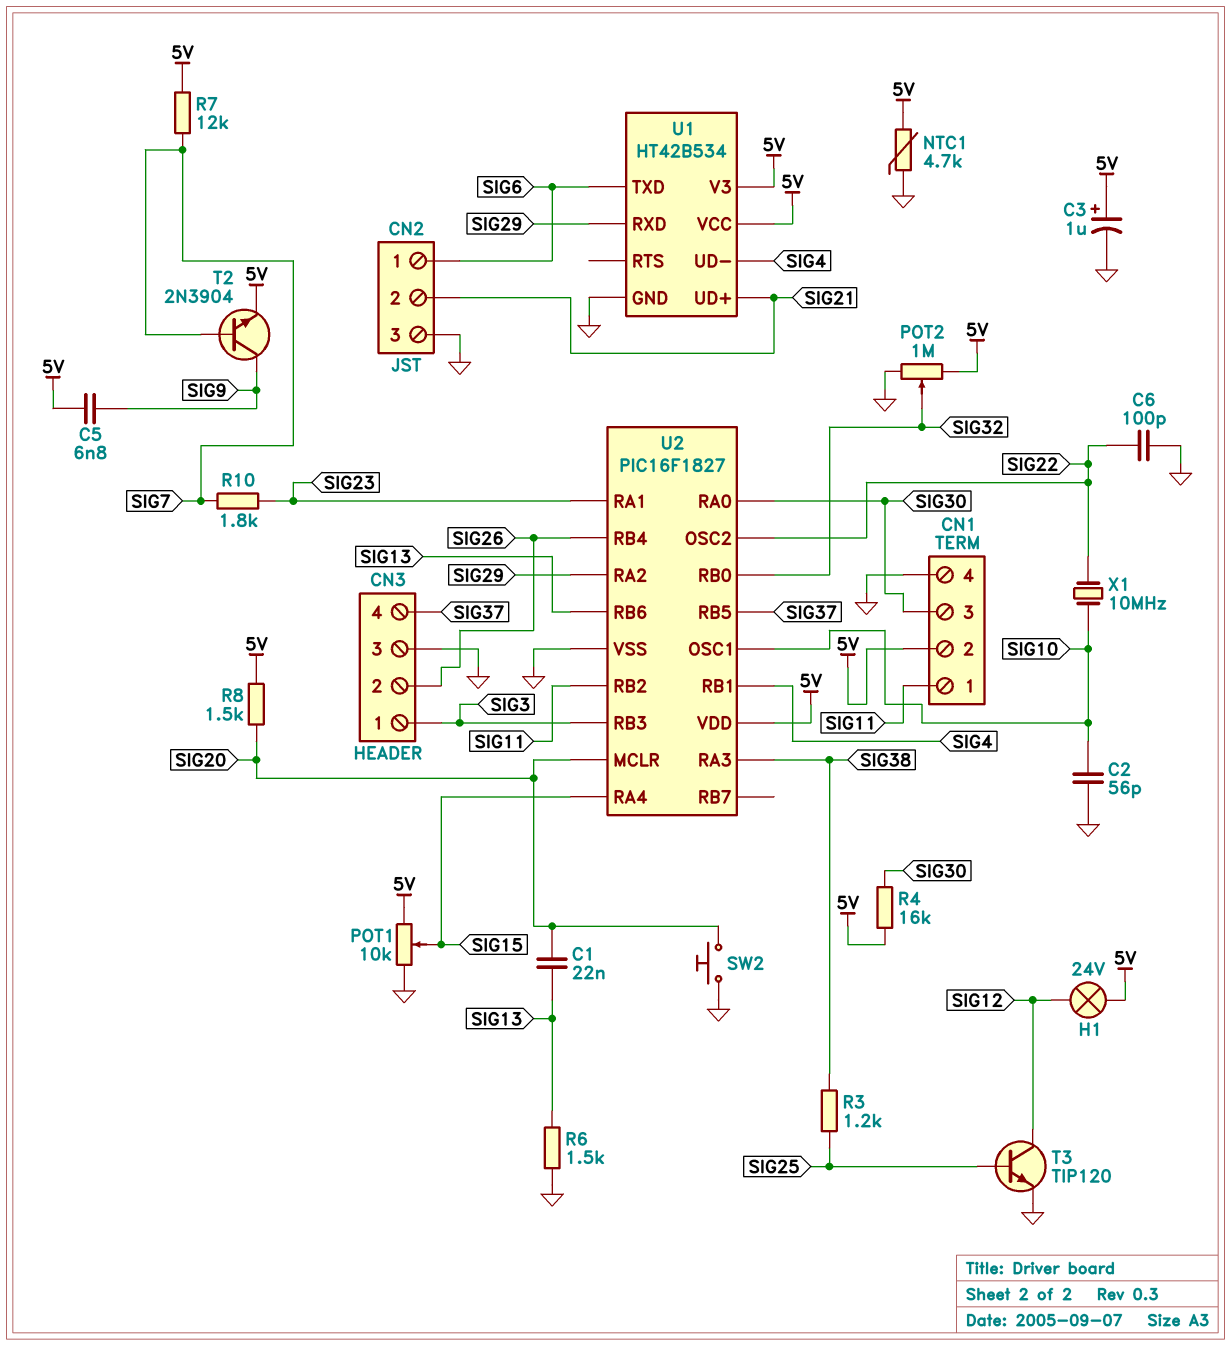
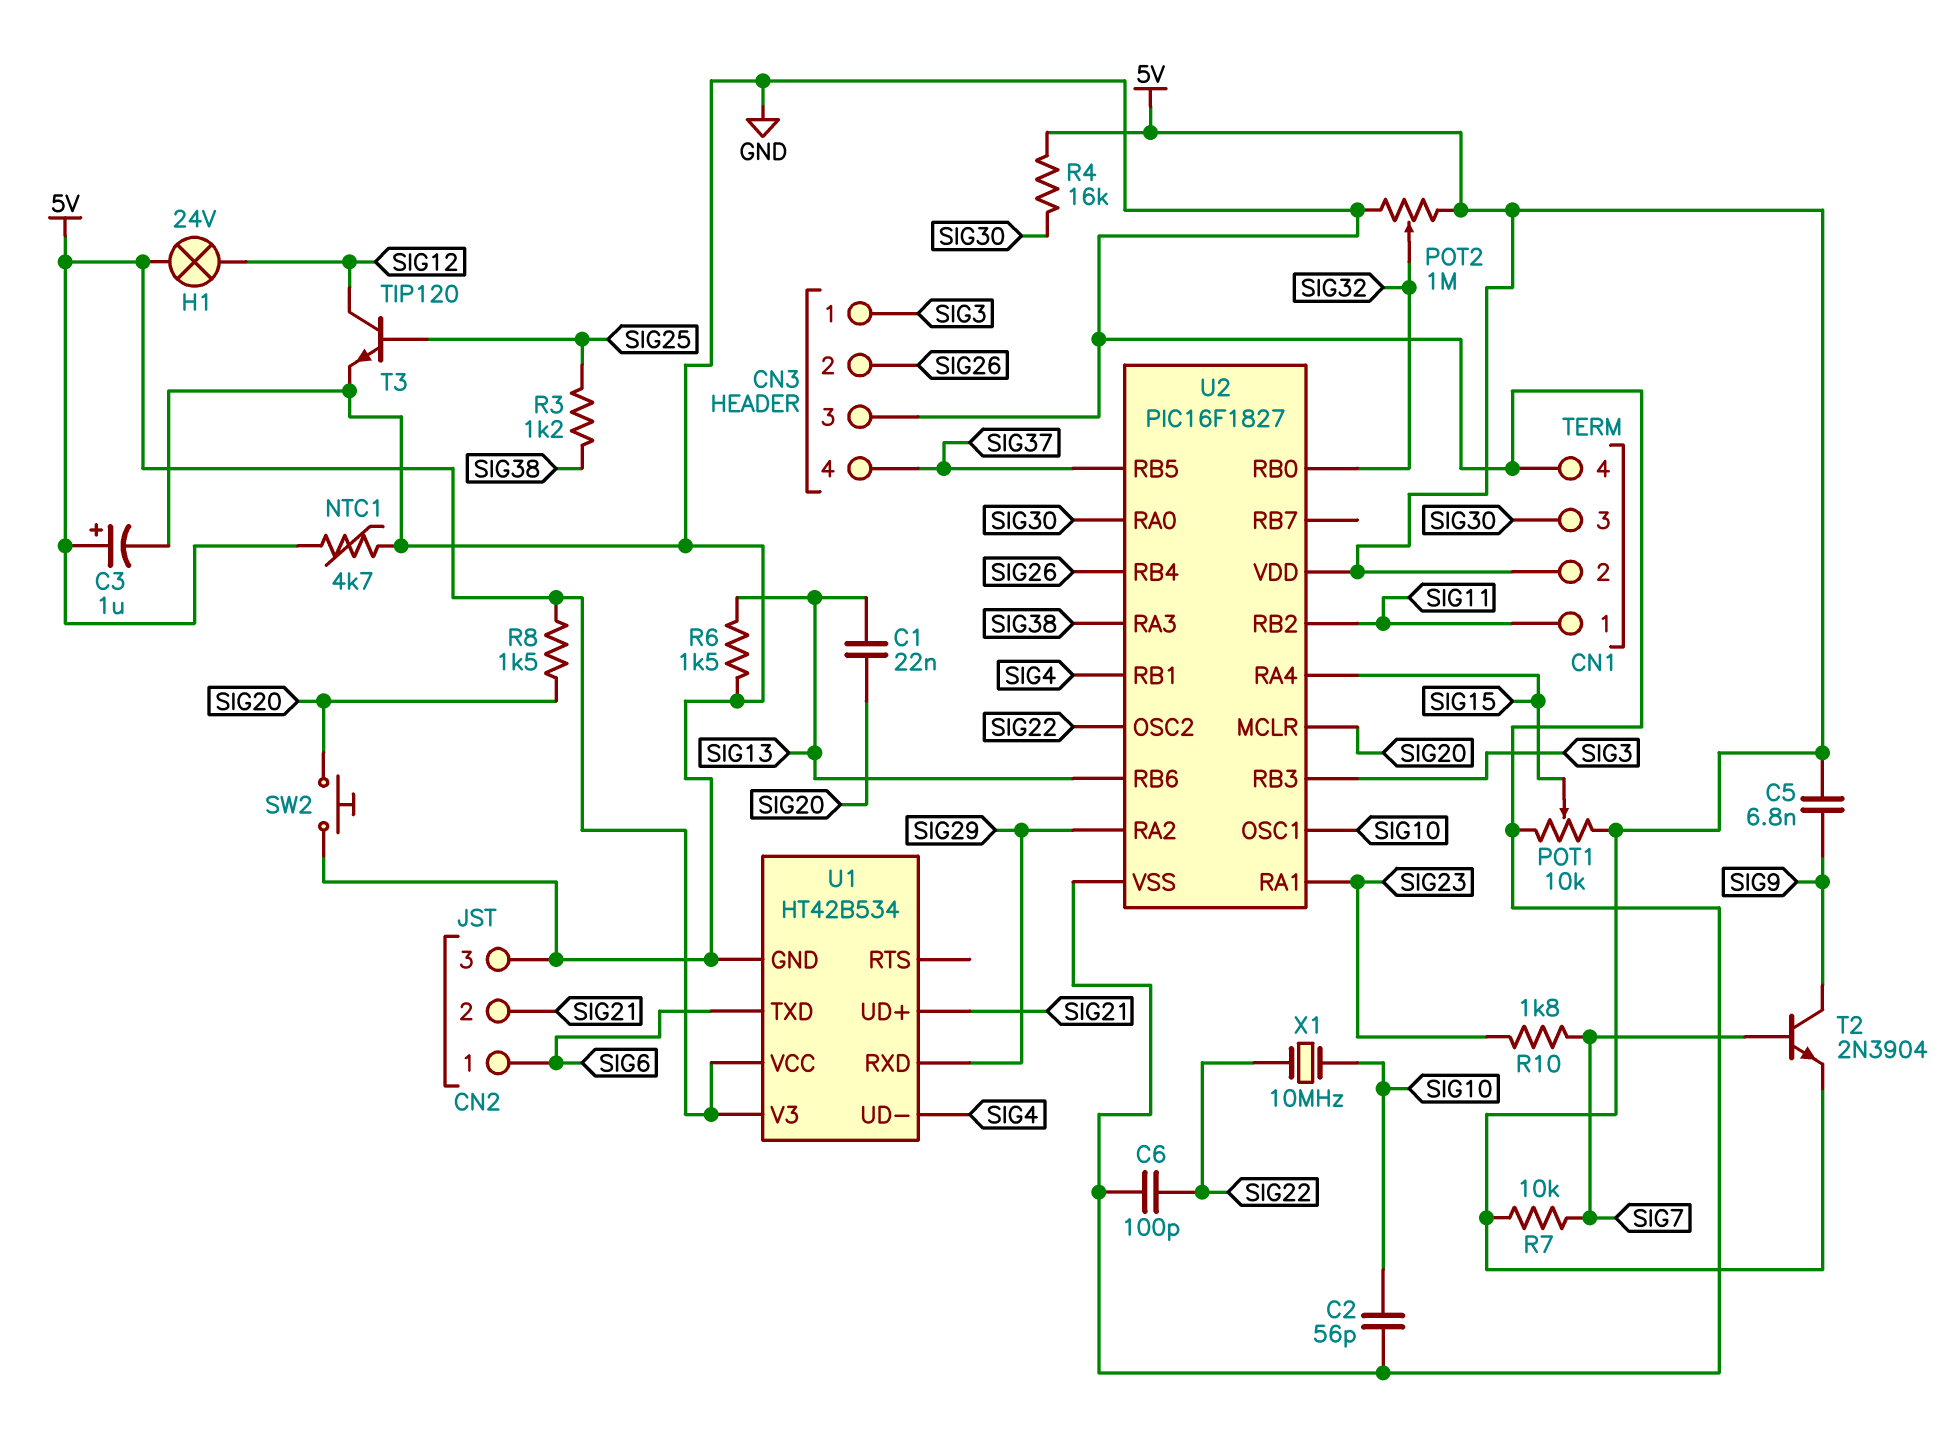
R7: 12k (5V, SIG7) -> 10k (5V, SIG7)

